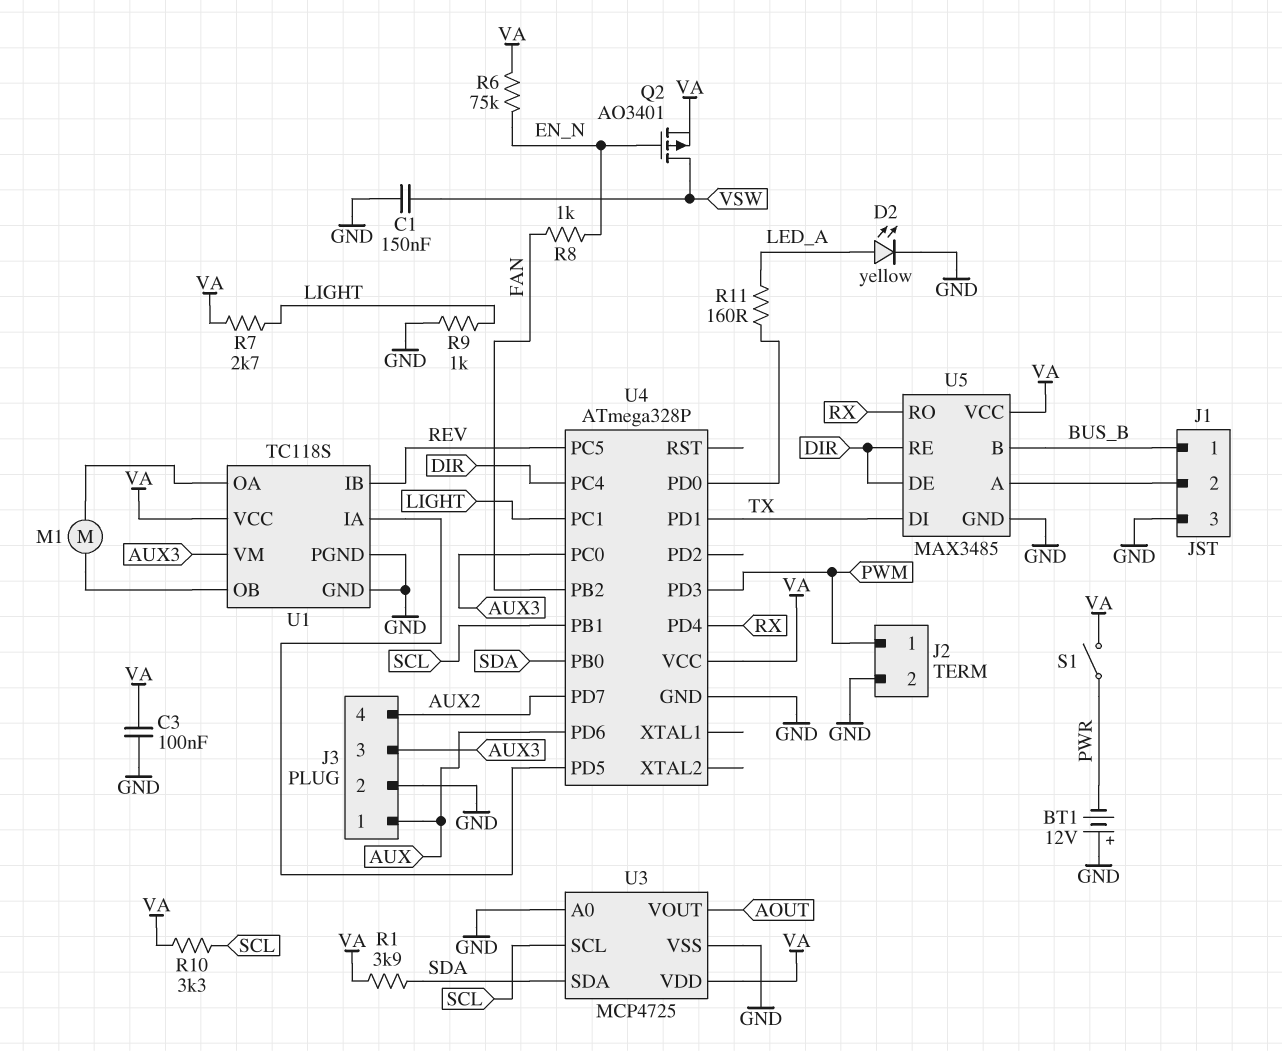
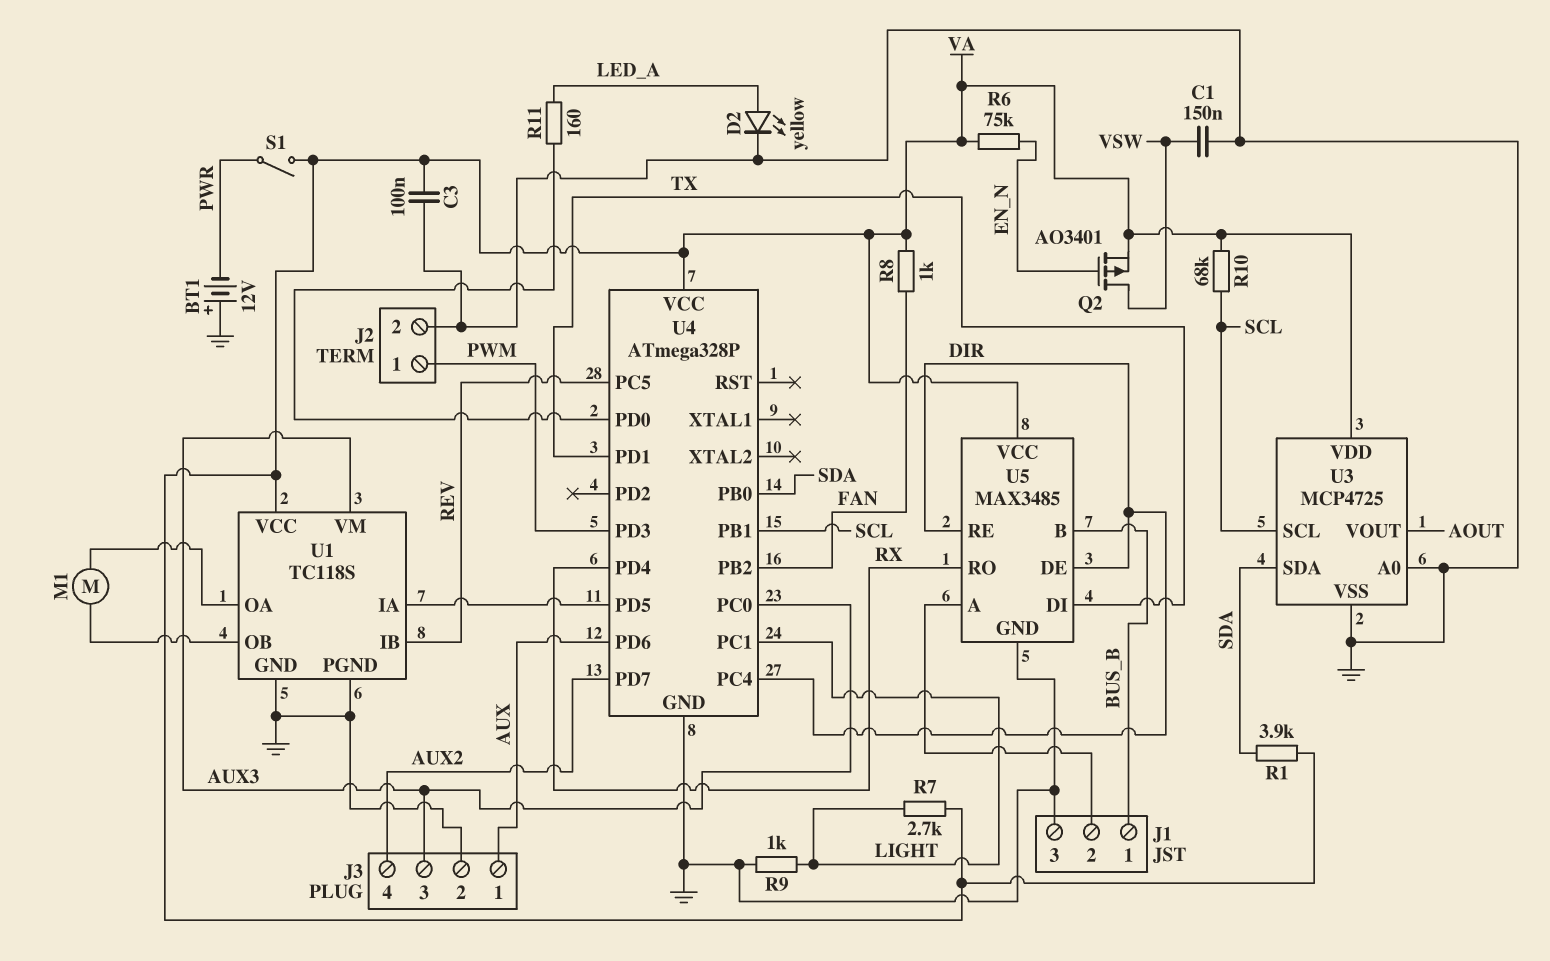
R8: 1k (EN_N, FAN) -> 1k (FAN, VA)
R10: 3.3k (SCL, VA) -> 68k (SCL, VA)

